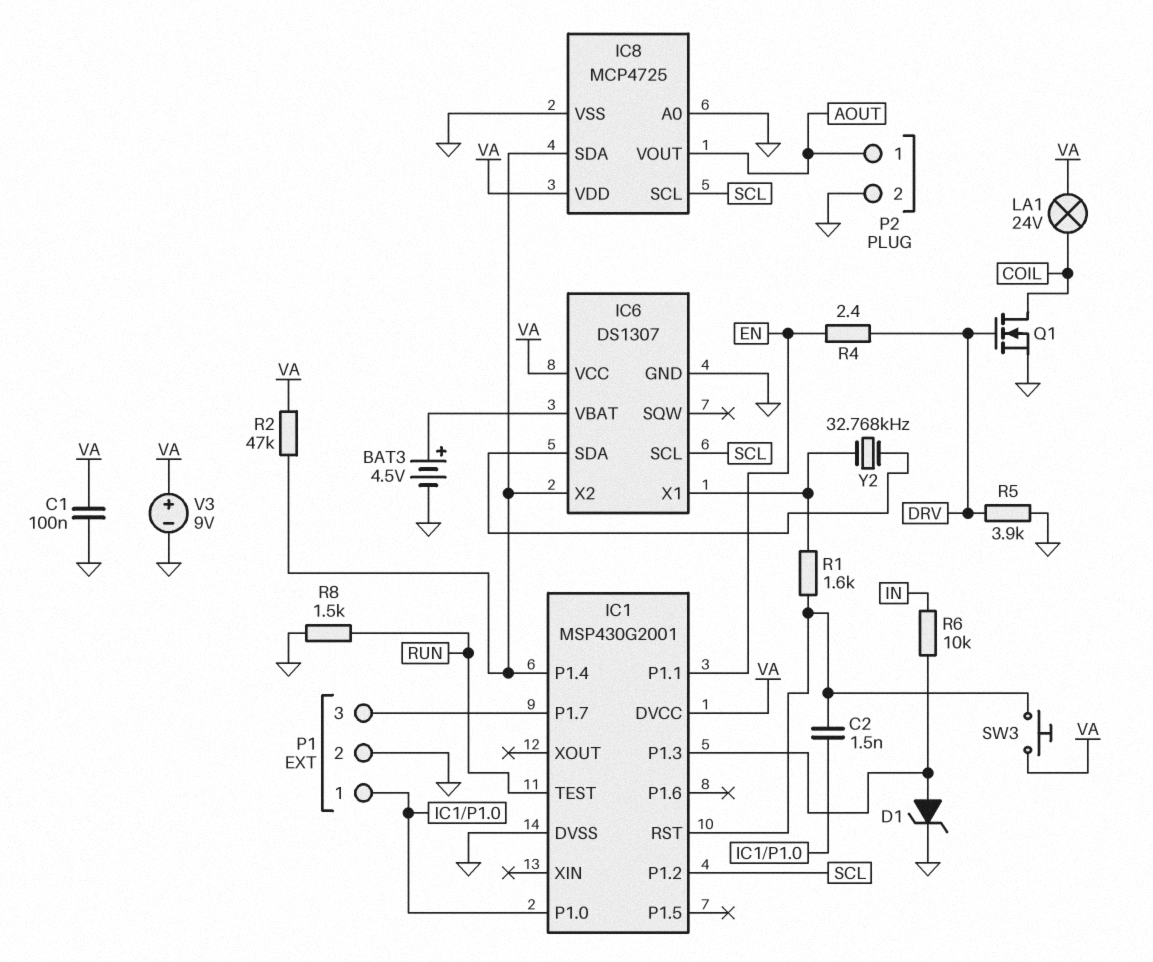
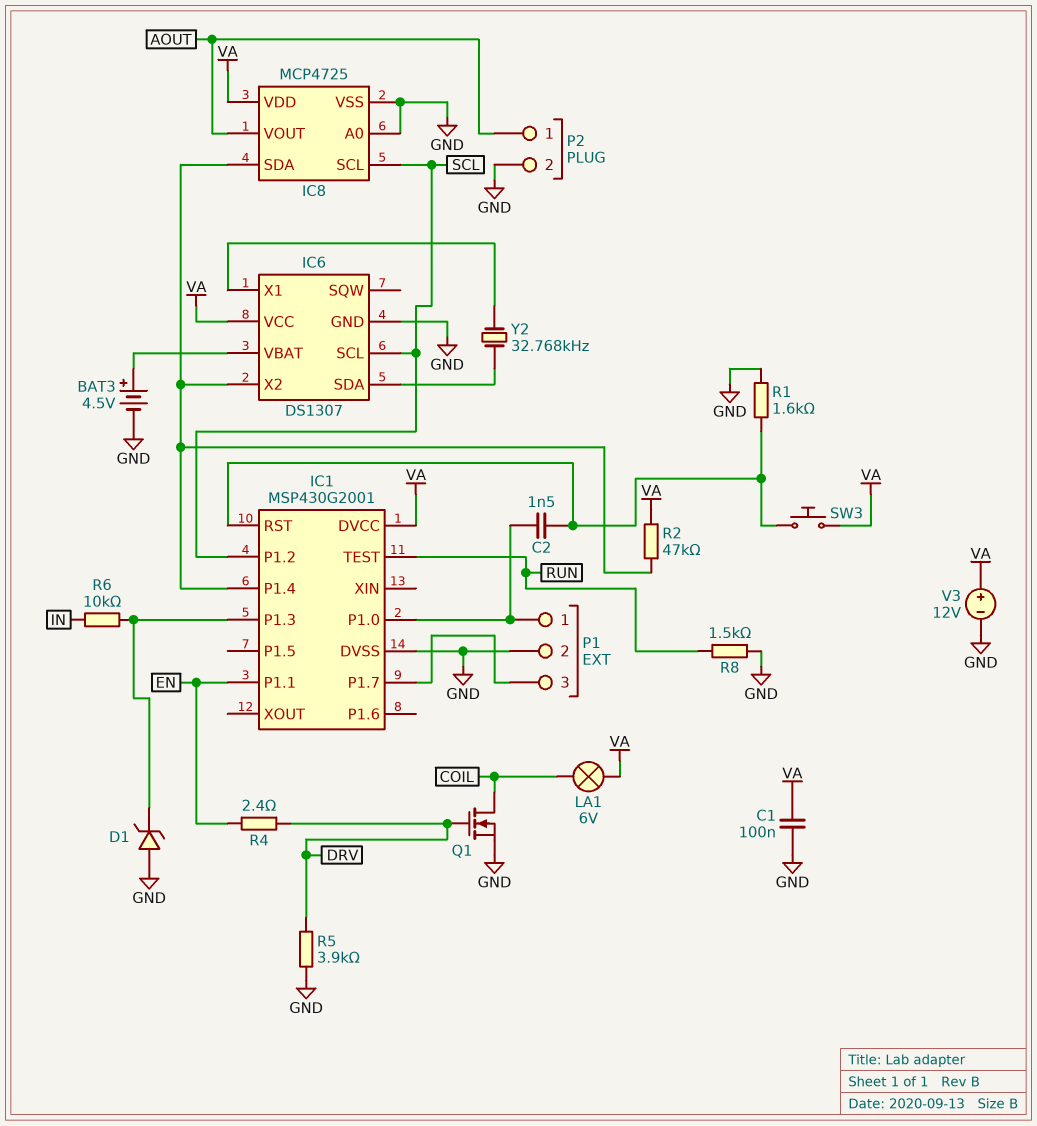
D1: zener (A IC1/P1.3, K GND) -> zener (A GND, K IC1/P1.3)
LA1: lamp 24V (COIL, VA) -> lamp 6V (COIL, VA)
R1: 1.6k (IC1/RST, IC6/X1) -> 1.6k (GND, IC1/RST)
V3: 9V (plus VA, minus GND) -> 12V (plus VA, minus GND)

